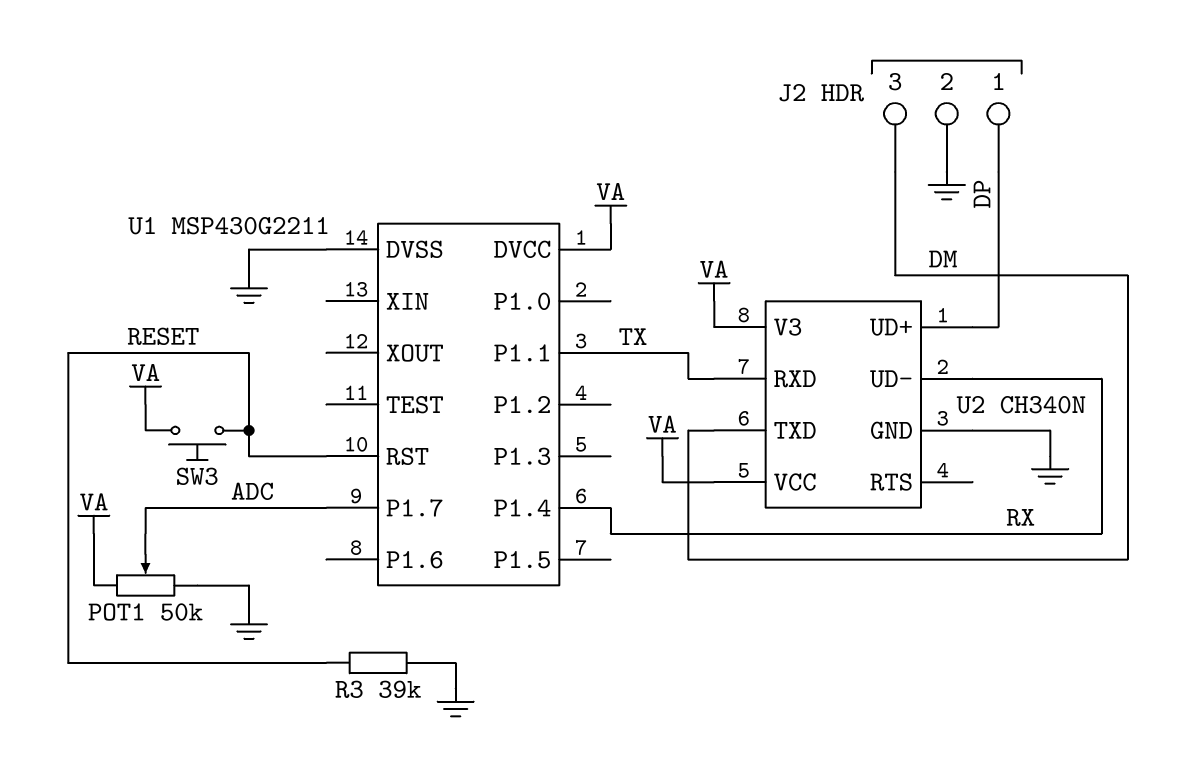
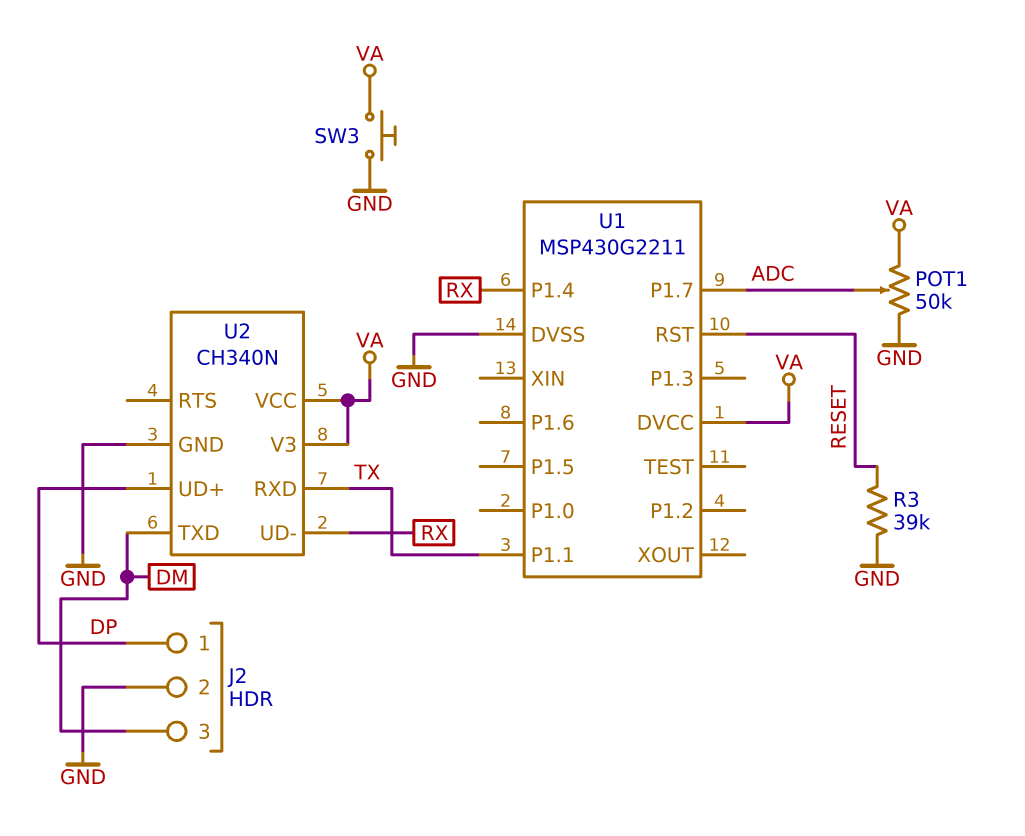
SW3: button (RESET, VA) -> button (GND, VA)

